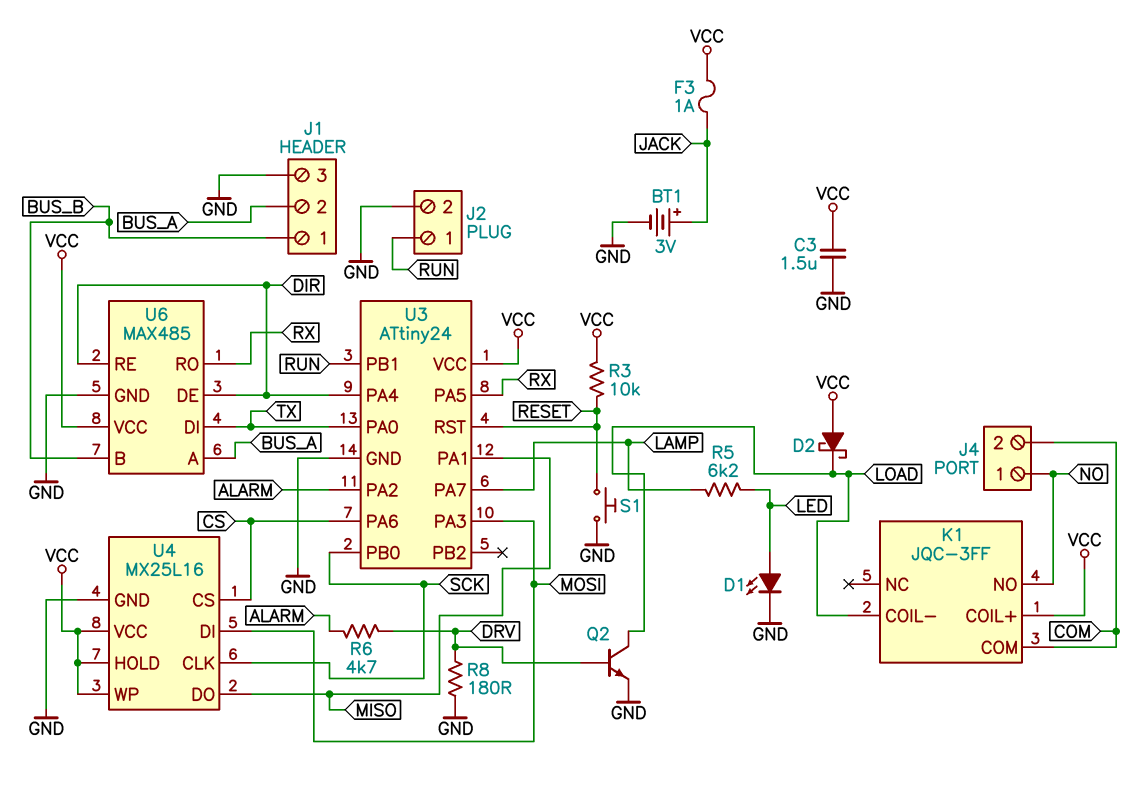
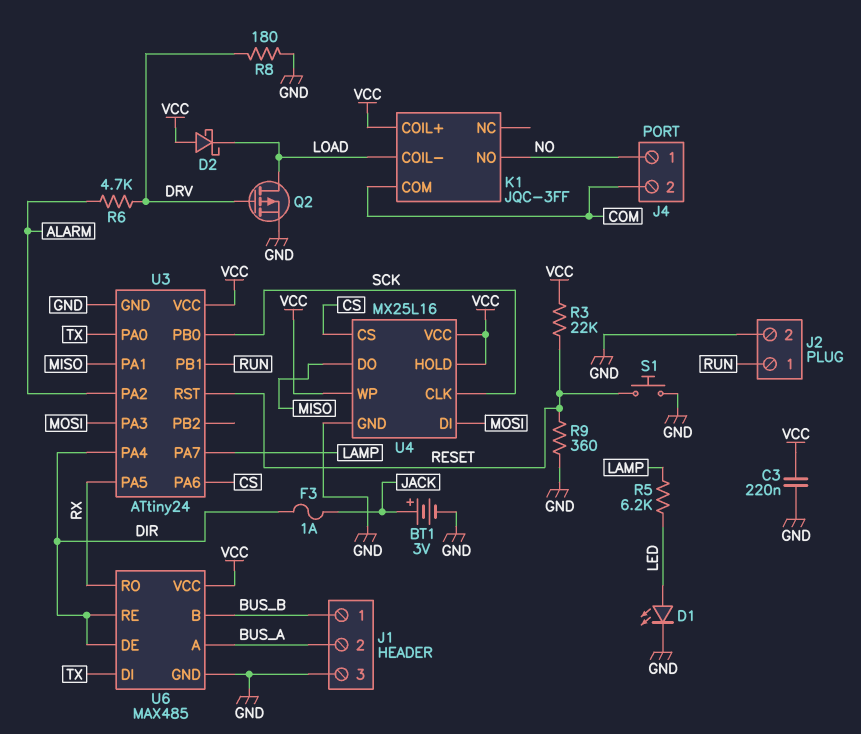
C3: 1.5uF (GND, VCC) -> 220nF (GND, VCC)
F3: 1A (JACK, VCC) -> 1A (DIR, JACK)
Q2: NPN (B DRV, C LOAD, E GND) -> PMOS (G DRV, D LOAD, S GND)
R3: 10k (RESET, VCC) -> 22k (RESET, VCC)
R9: none -> 360 (GND, RESET)

